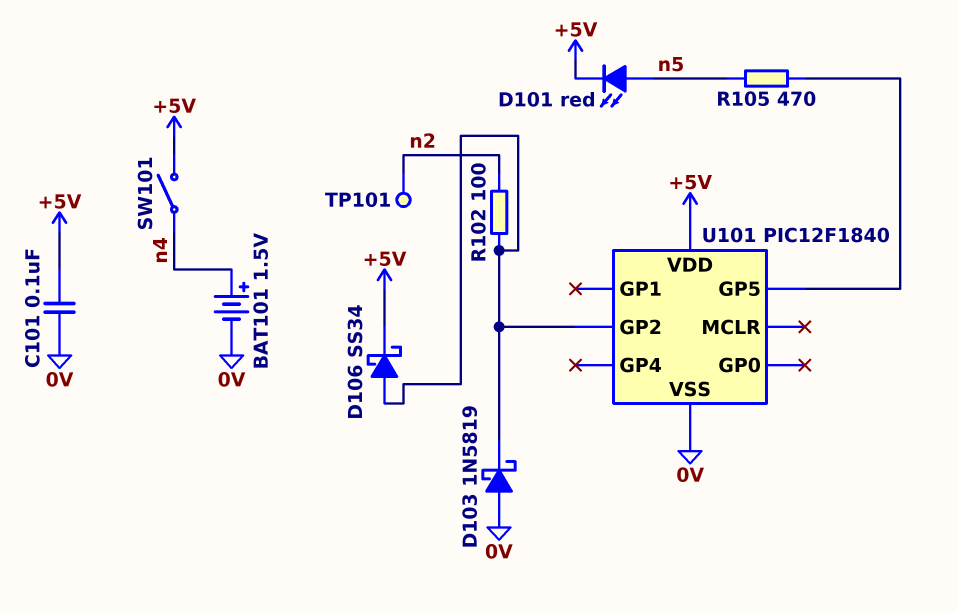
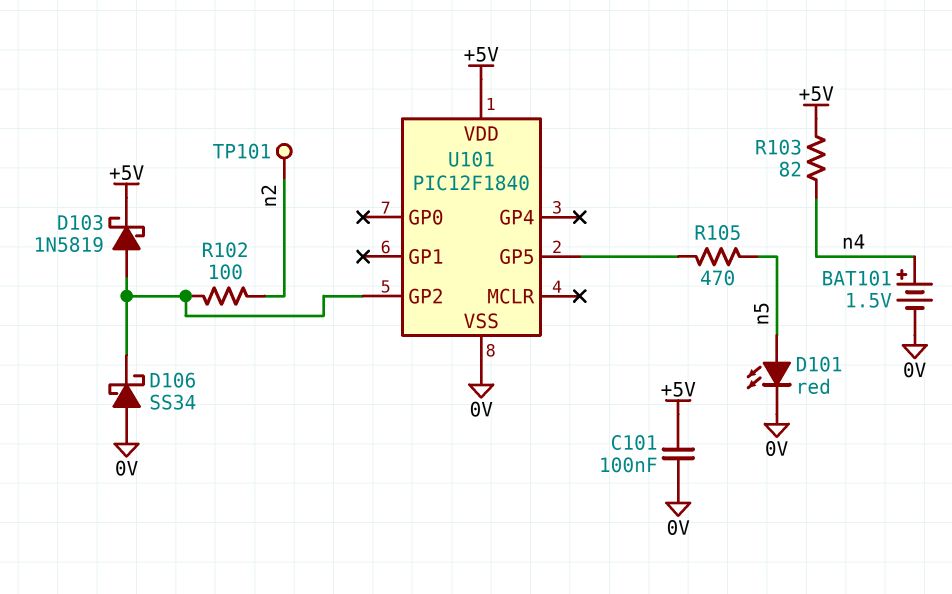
D101: LED red (A n5, K +5V) -> LED red (A n5, K 0V)
D103: schottky 1N5819 (A 0V, K U101/GP2) -> schottky 1N5819 (A U101/GP2, K +5V)
D106: schottky SS34 (A U101/GP2, K +5V) -> schottky SS34 (A 0V, K U101/GP2)
R103: none -> 82 (+5V, n4)
SW101: switch (+5V, n4) -> none

